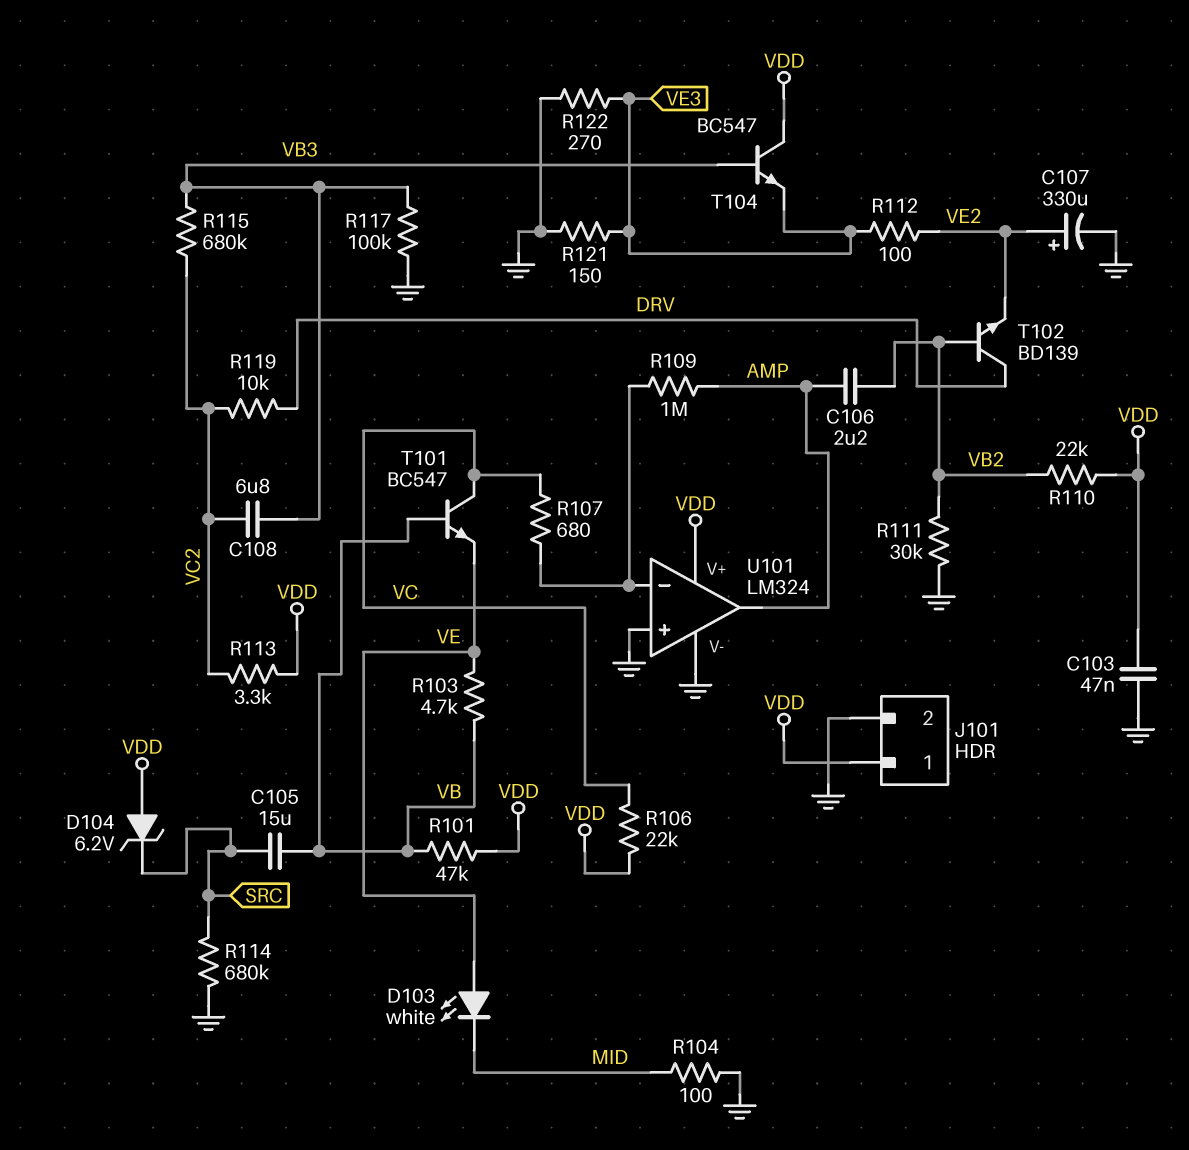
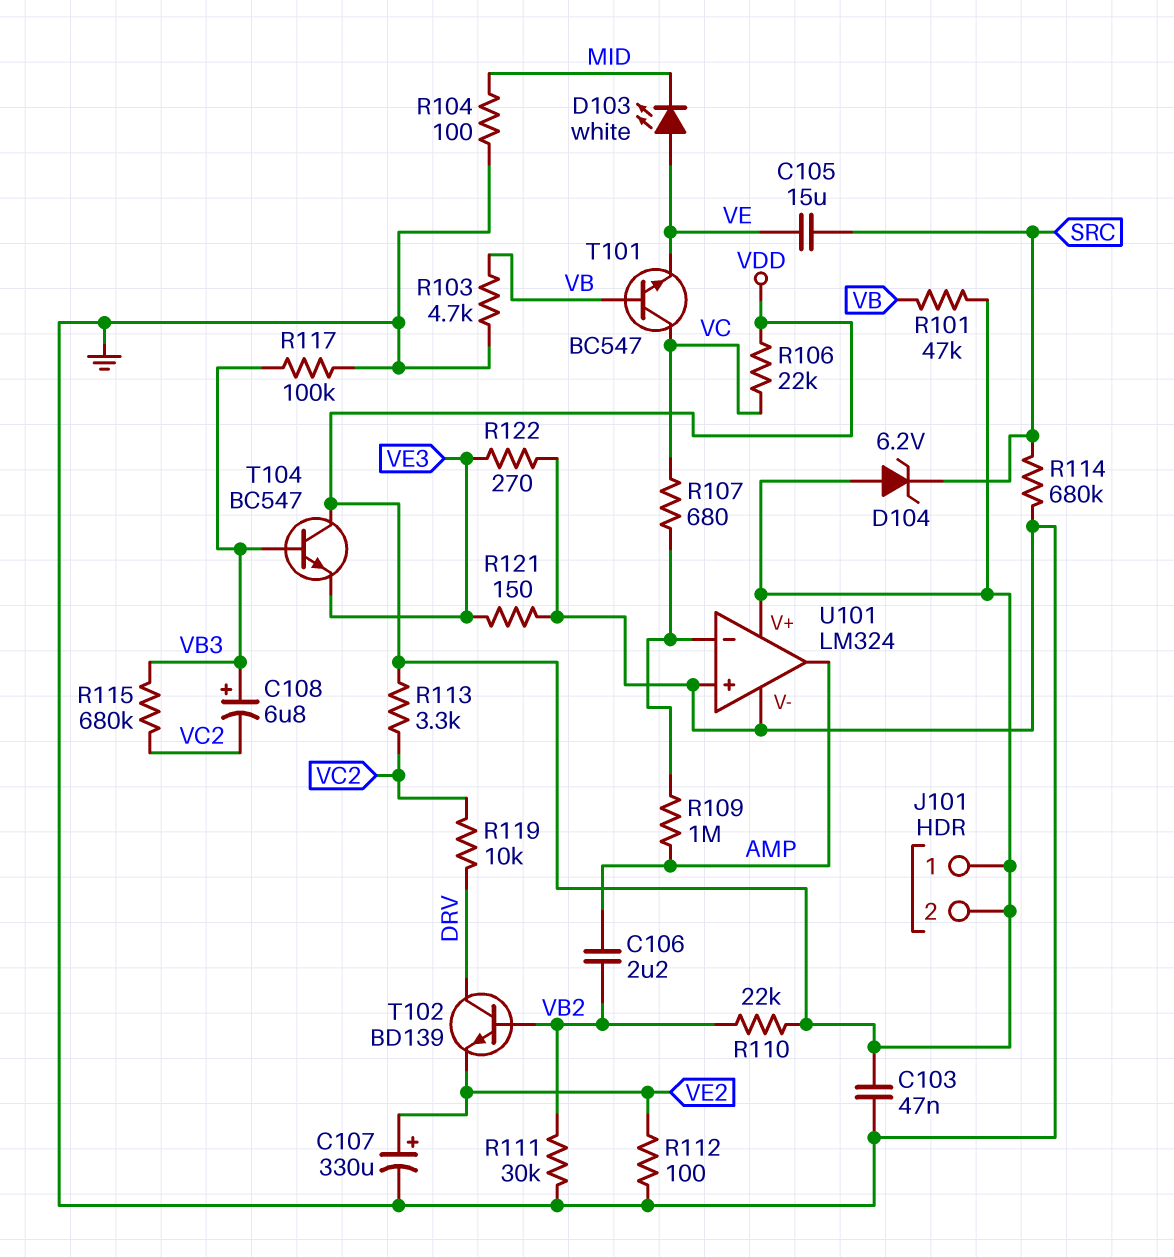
C105: 15uF (SRC, VB) -> 15uF (SRC, VE)
C108: 6.8uF (VB3, VC2) -> 6.8uF (plus VB3, minus VC2)
J101 pin 2: GND -> VDD
R103: 4.7k (VB, VE) -> 4.7k (GND, VB)
R112: 100 (VE2, VE3) -> 100 (GND, VE2)

